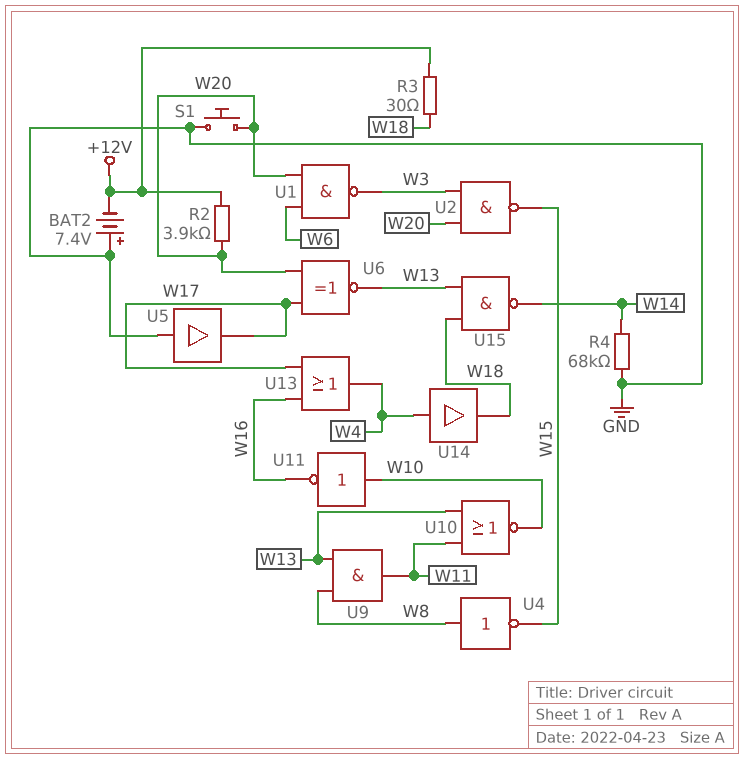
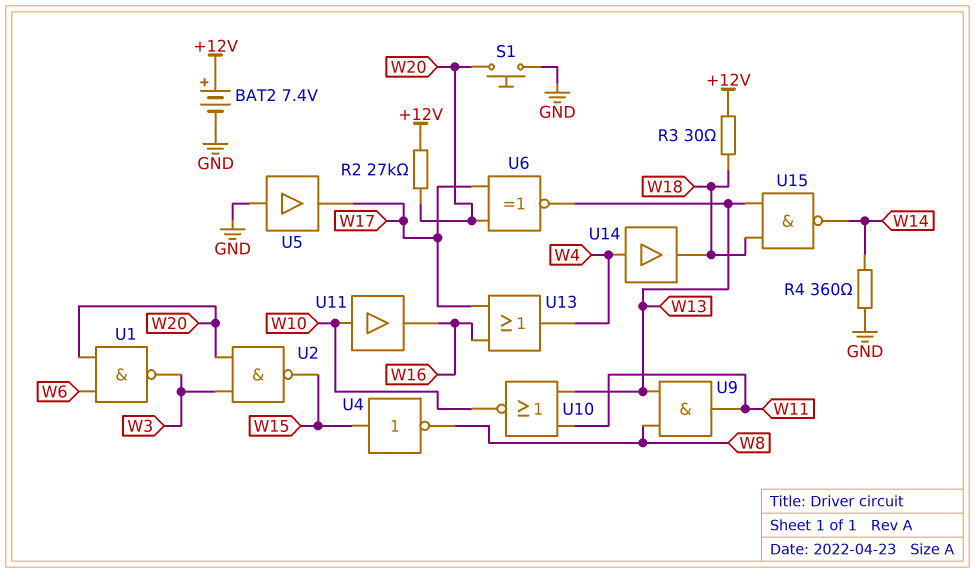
BAT2: 7.4V (plus GND, minus +12V) -> 7.4V (plus +12V, minus GND)
R2: 3.9k (+12V, W20) -> 27k (+12V, W20)
R4: 68k (GND, W14) -> 360 (GND, W14)
U4: NOT (in W8, out W15) -> NOT (in W15, out W8)
U11: NOT (in W10, out W16) -> buffer (in W10, out W16)

